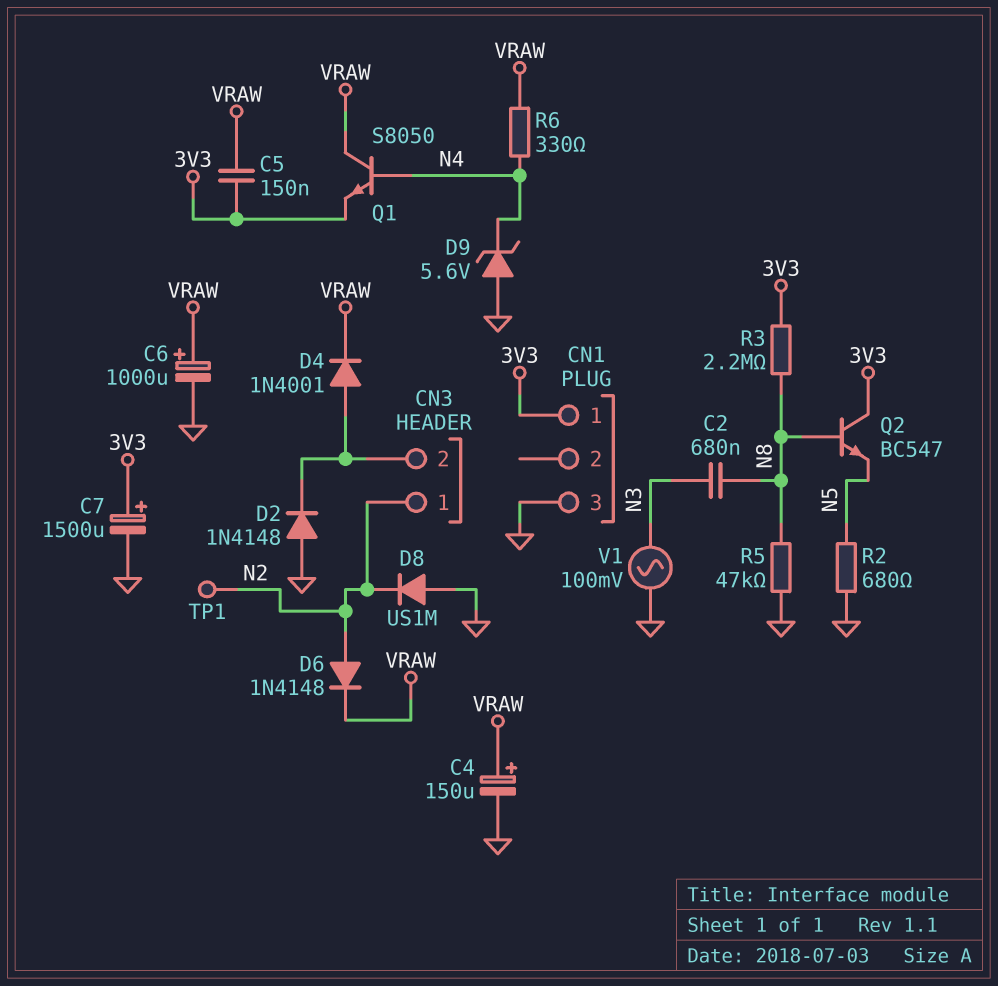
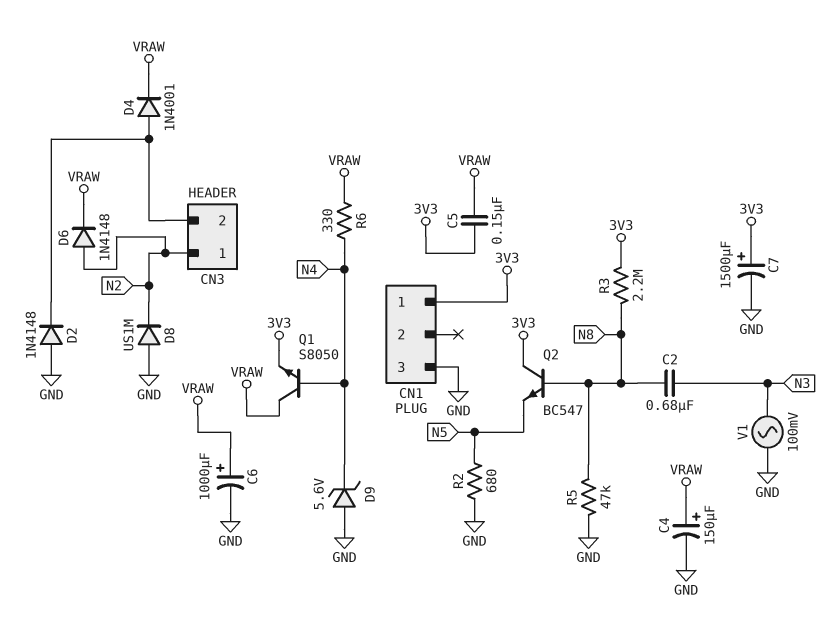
TP1: test point (N2) -> none

